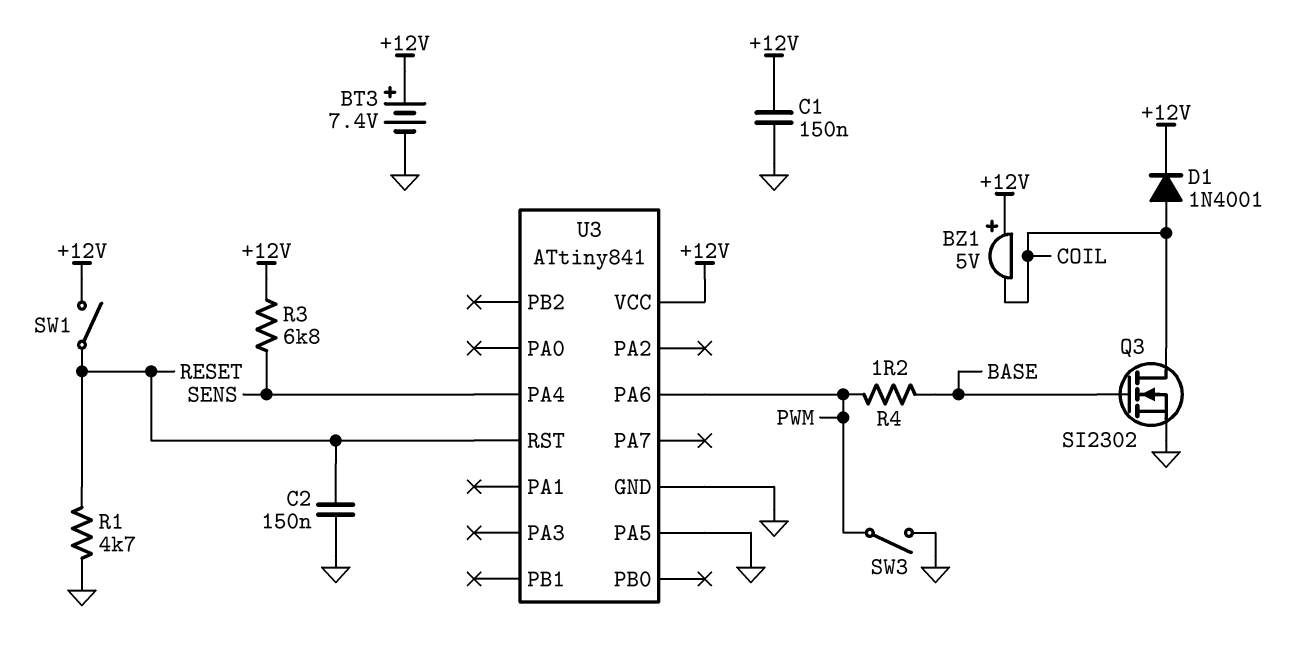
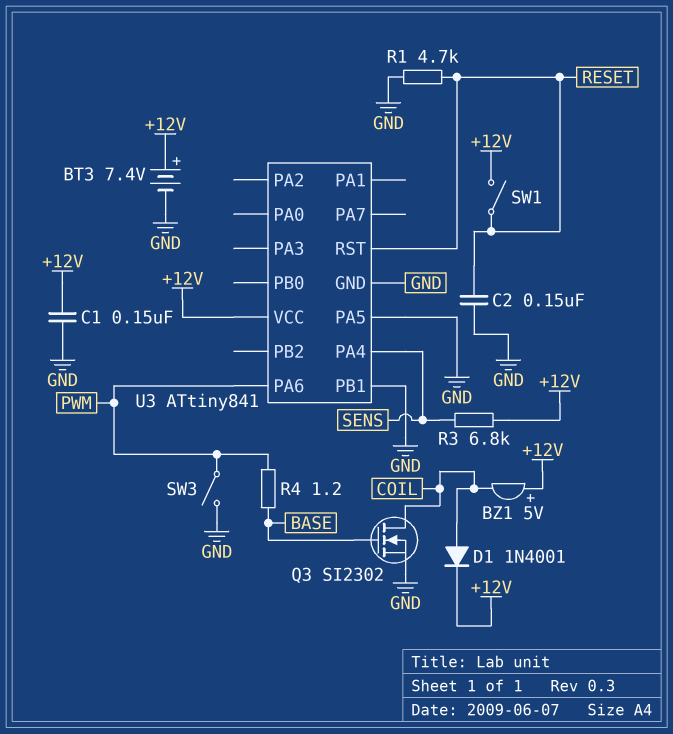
U3 pin PB1: none -> GND

